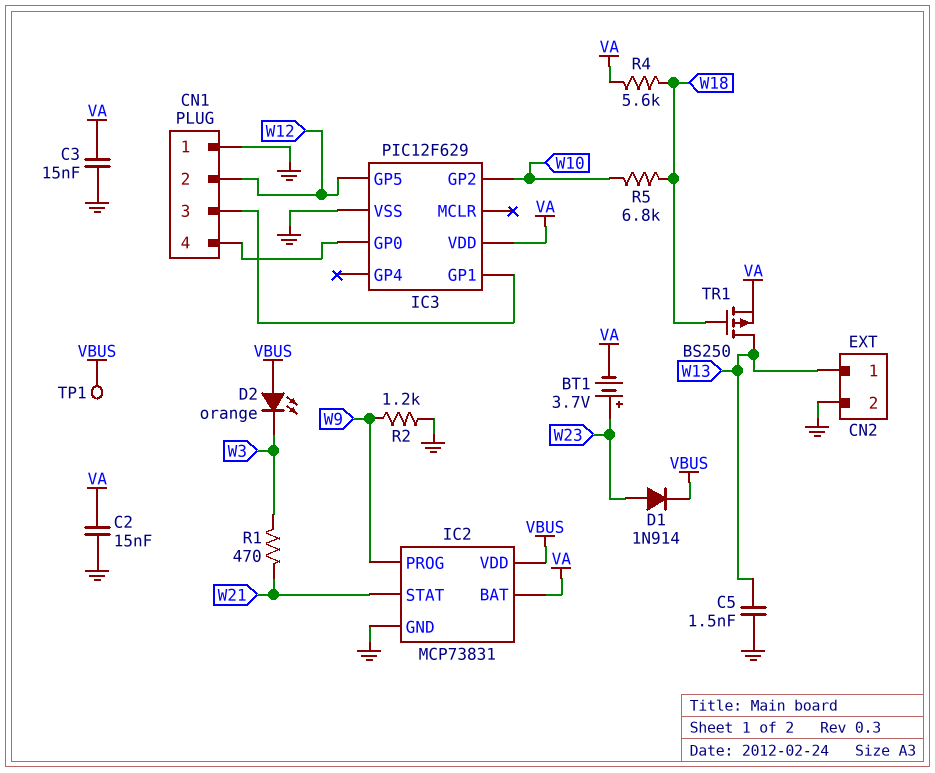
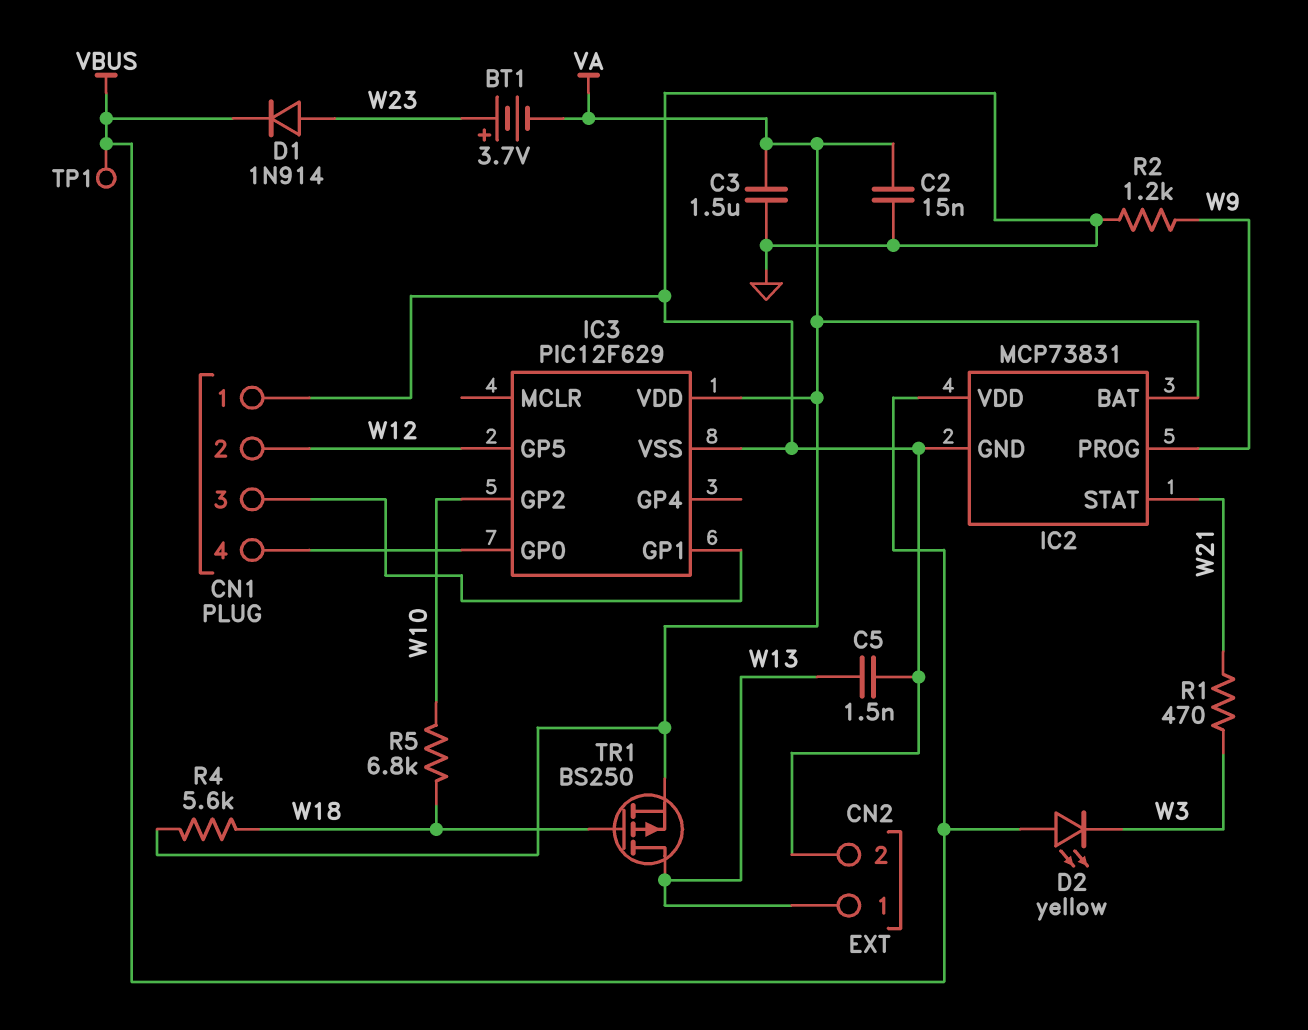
C3: 15nF (GND, VA) -> 1.5uF (GND, VA)
D2: LED orange (A VBUS, K W3) -> LED yellow (A VBUS, K W3)

